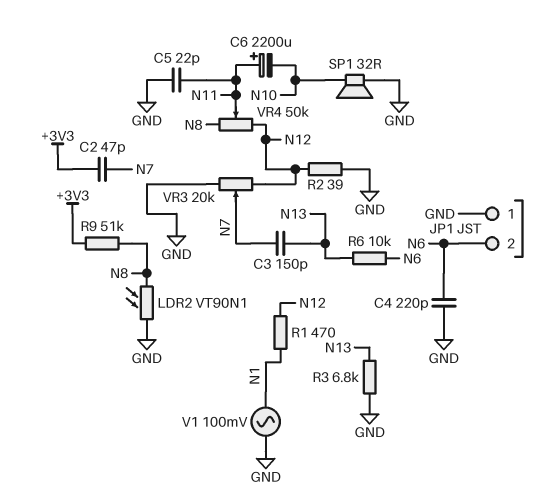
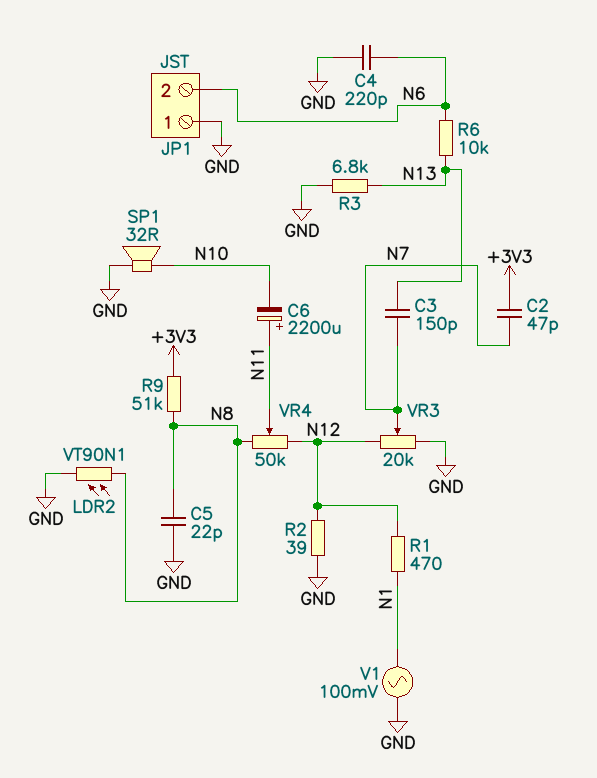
C5: 22pF (GND, N11) -> 22pF (GND, N8)

